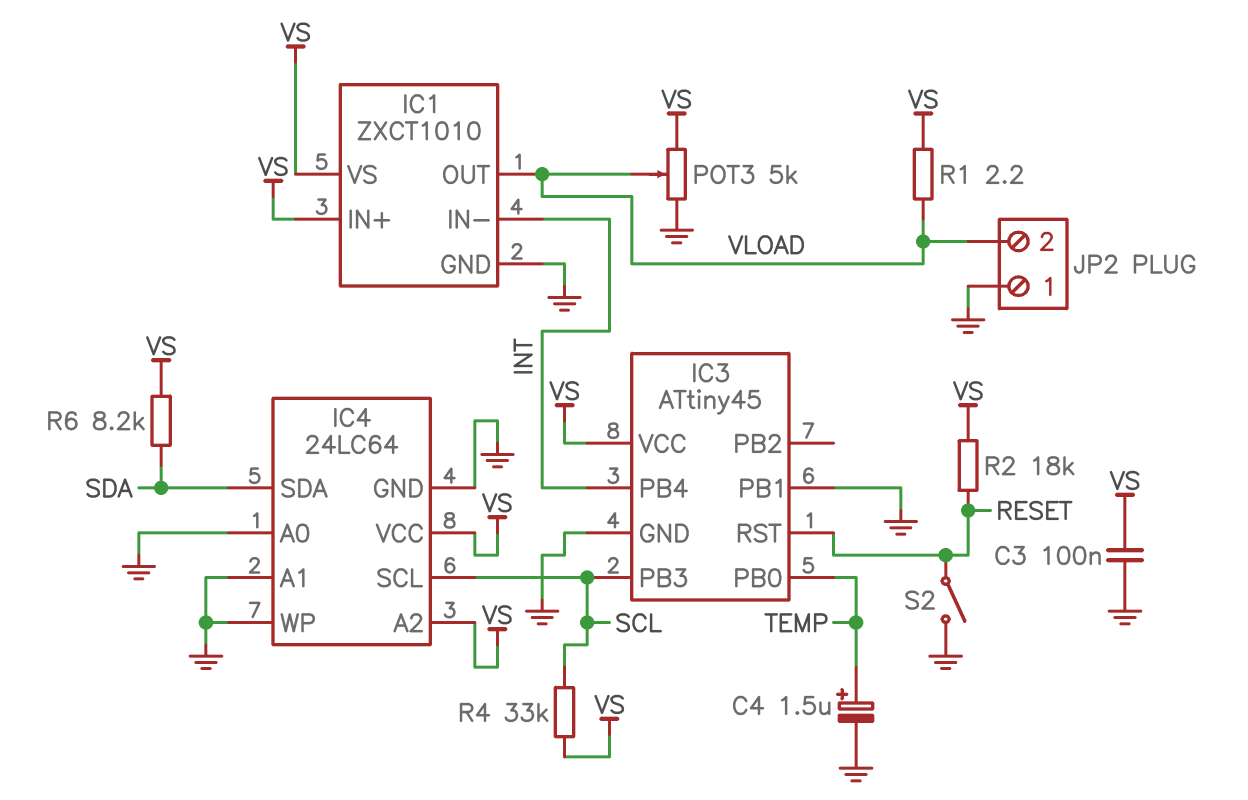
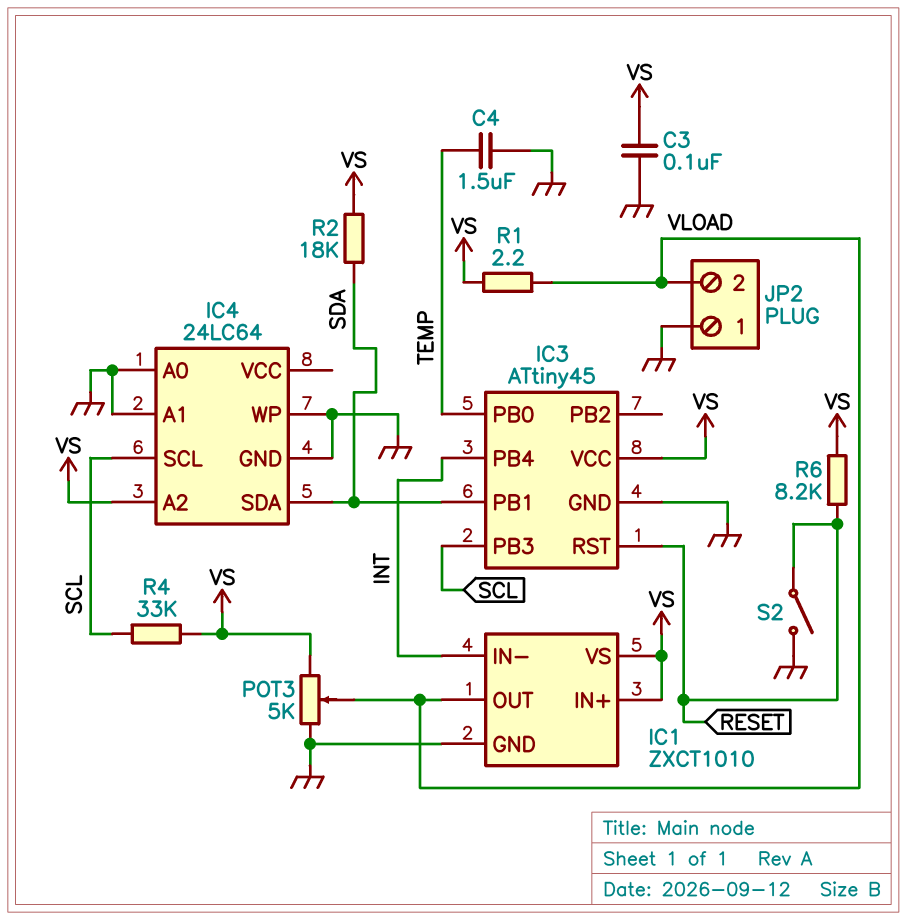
C4: 1.5uF (plus TEMP, minus GND) -> 1.5uF (GND, TEMP)
IC3 pin PB1: GND -> SDA
IC4 pin VCC: VS -> none
R2: 18k (RESET, VS) -> 18k (SDA, VS)
R6: 8.2k (SDA, VS) -> 8.2k (RESET, VS)

